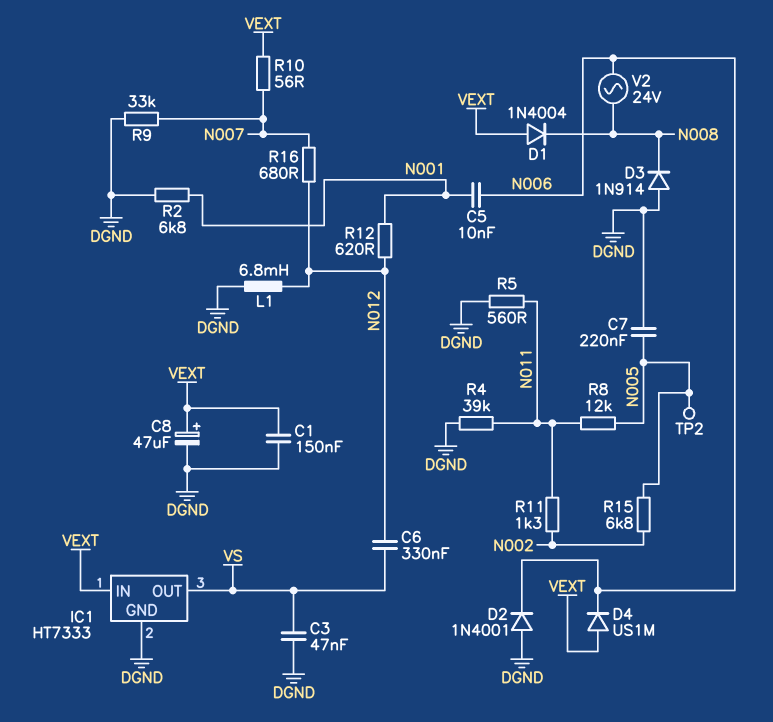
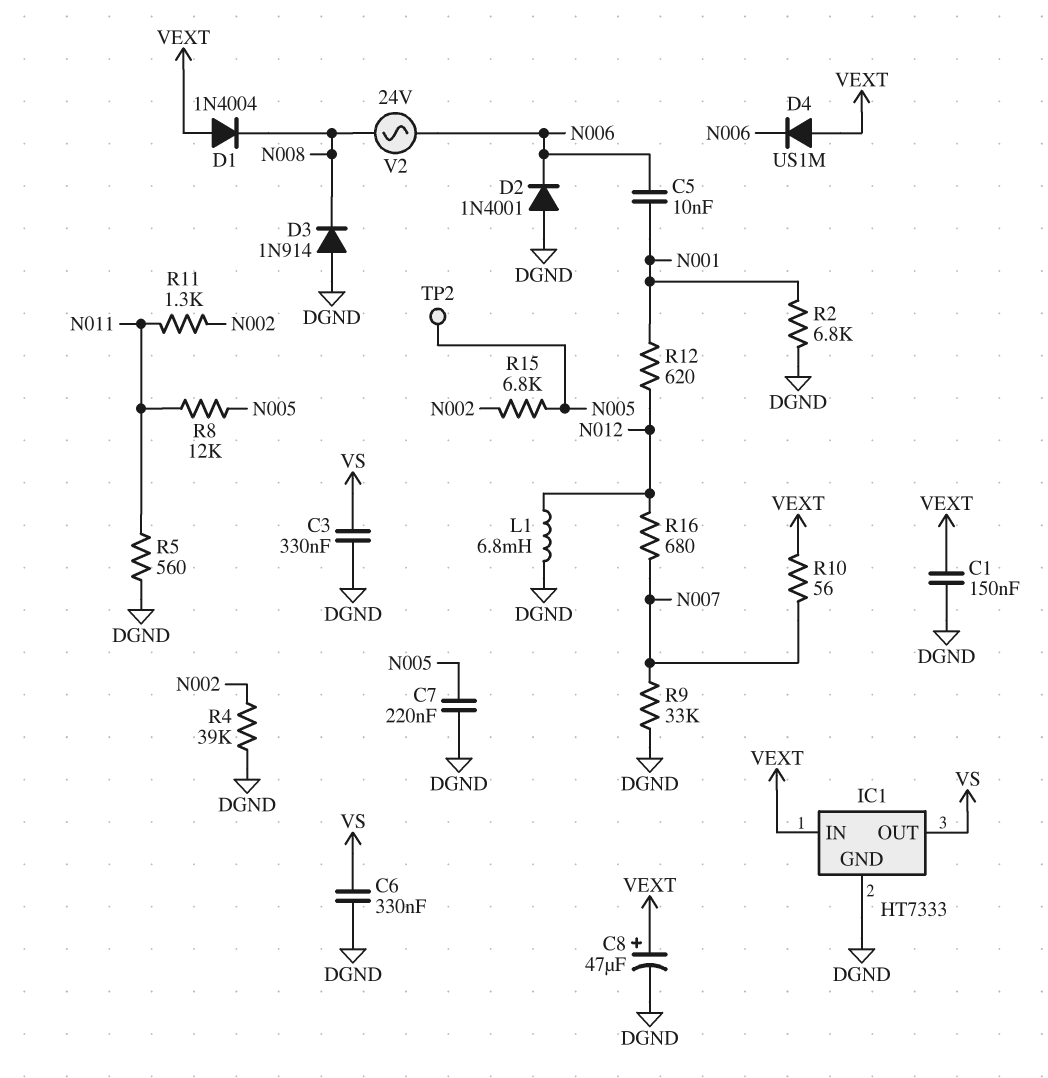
C3: 47nF (DGND, VS) -> 330nF (DGND, VS)
C6: 330nF (N012, VS) -> 330nF (DGND, VS)
R4: 39k (DGND, N011) -> 39k (DGND, N002)

